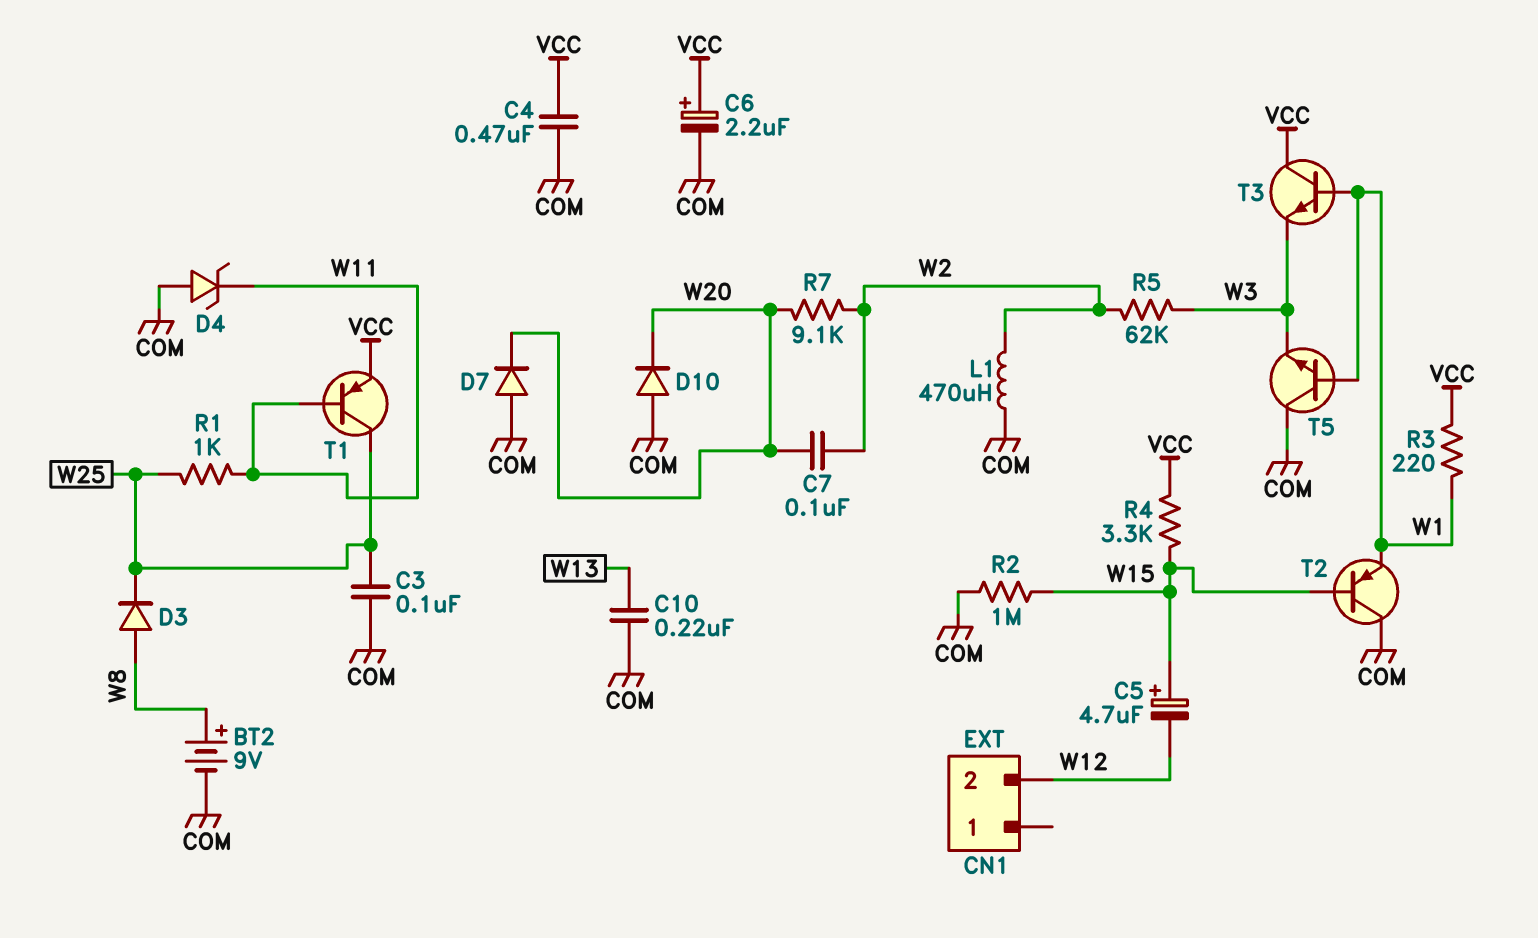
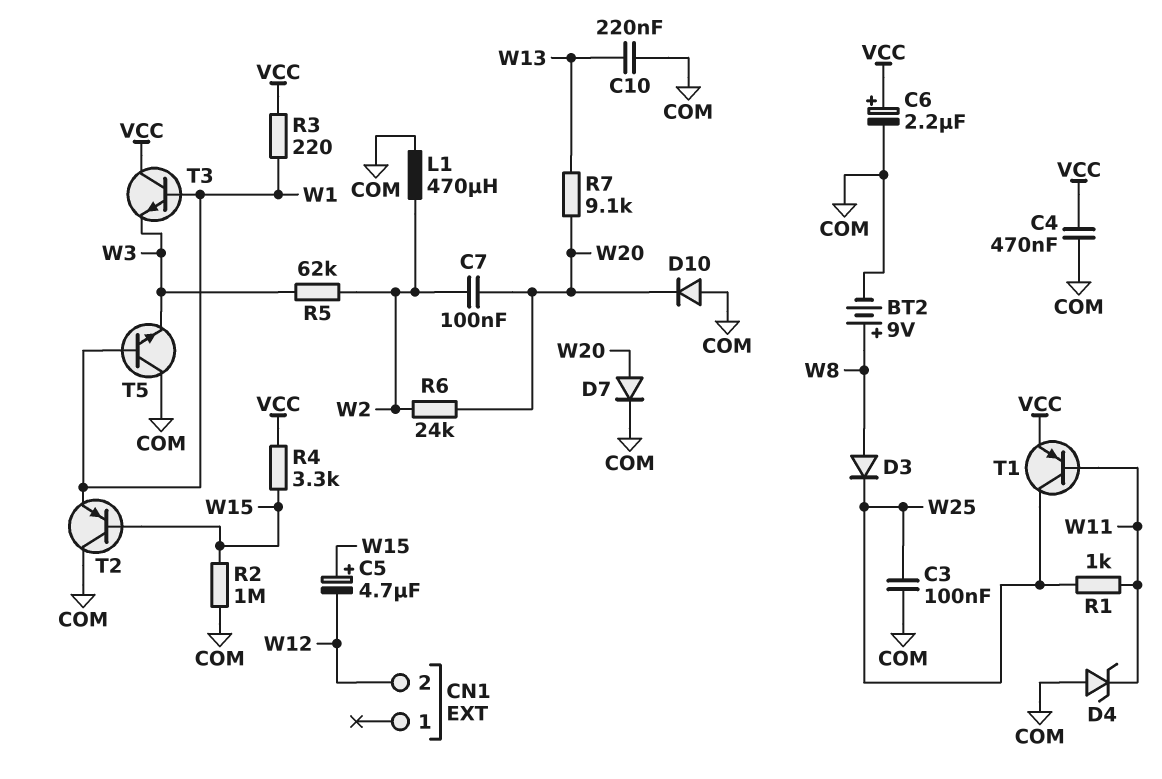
D7: diode (A COM, K W20) -> diode (A W20, K COM)
R6: none -> 24k (W2, W20)
R7: 9.1k (W2, W20) -> 9.1k (W13, W20)

